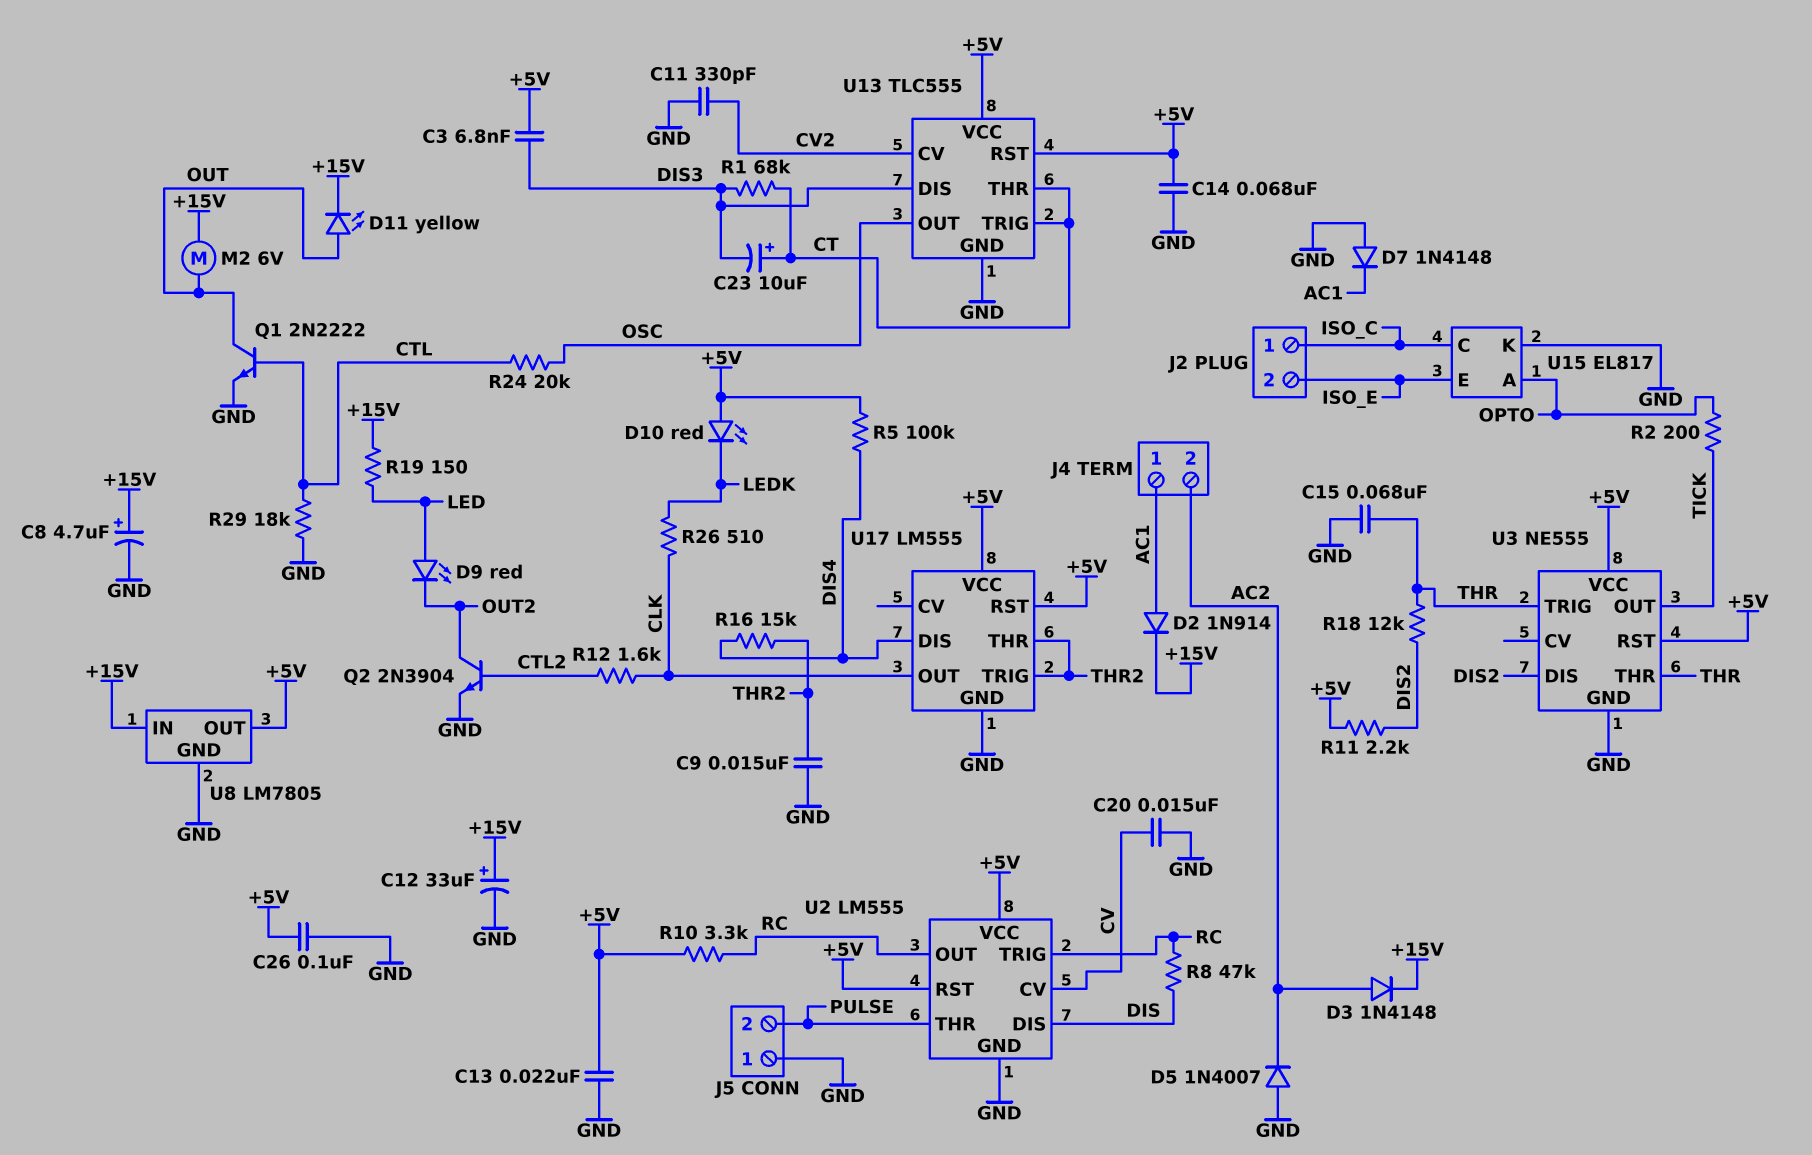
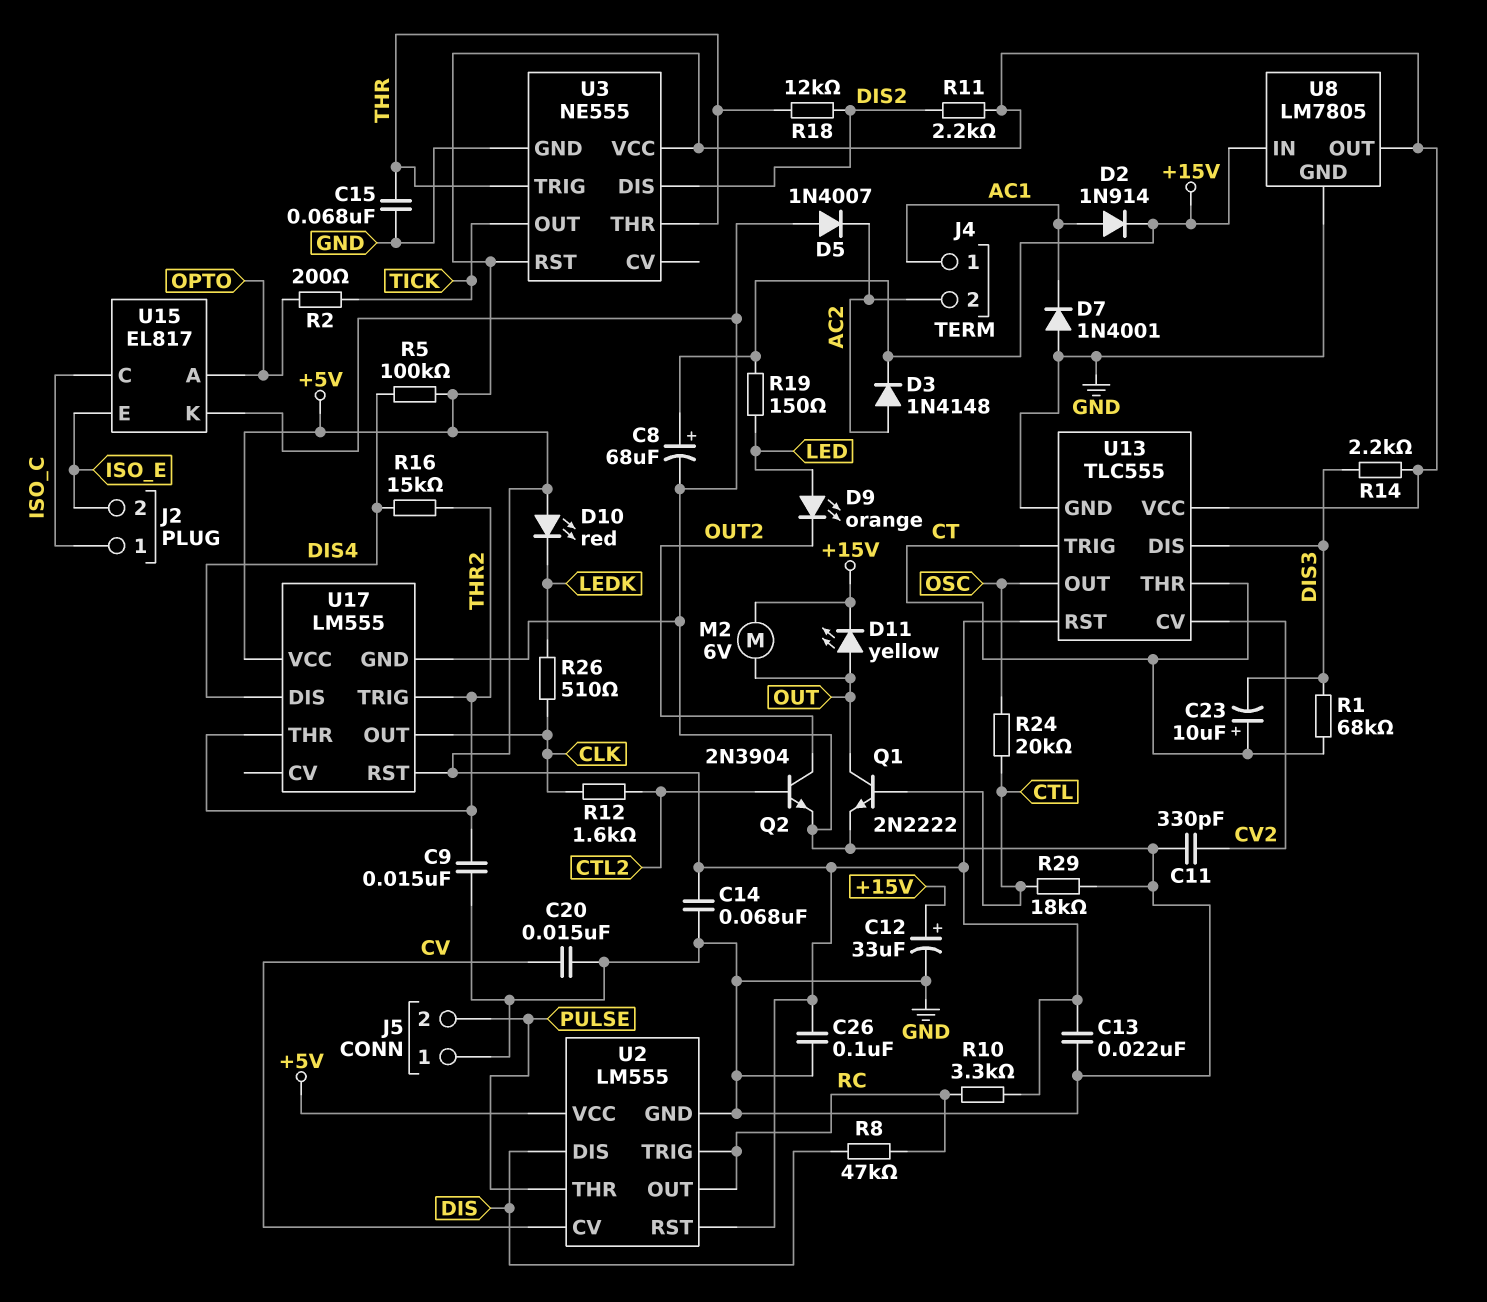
C3: 6.8nF (+5V, DIS3) -> none
C8: 4.7uF (plus +15V, minus GND) -> 68uF (plus +15V, minus GND)
D7: diode 1N4148 (A GND, K AC1) -> diode 1N4001 (A GND, K AC1)
D9: LED red (A LED, K OUT2) -> LED orange (A LED, K OUT2)
R14: none -> 2.2k (+5V, DIS3)

